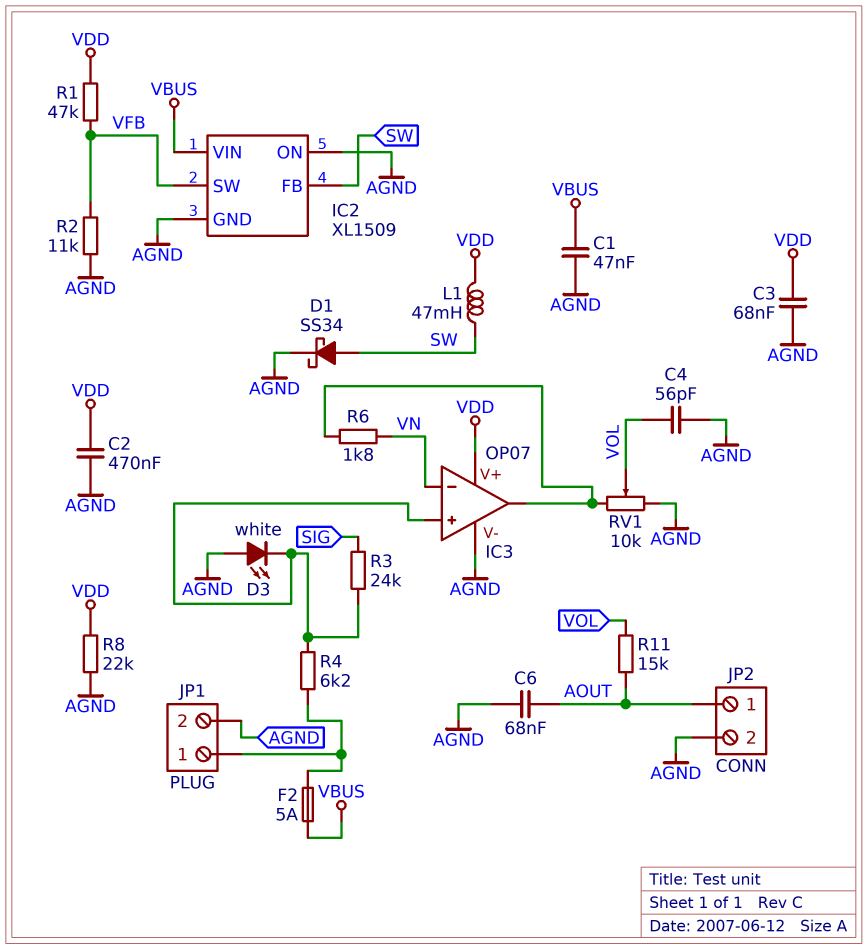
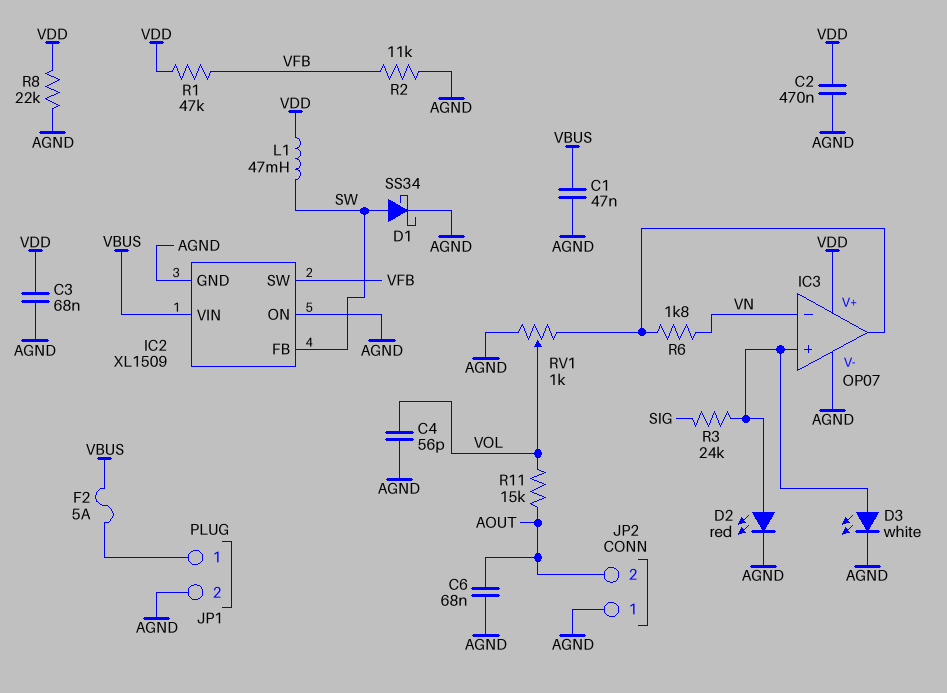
D2: none -> LED red (A IC3/in+, K AGND)
D3: LED white (A AGND, K IC3/in+) -> LED white (A IC3/in+, K AGND)
JP2 pin 1: AOUT -> AGND
JP2 pin 2: AGND -> AOUT
R4: 6.2k (IC3/in+, JP1/1) -> none
RV1: 10k (AGND, IC3/out, wiper VOL) -> 1k (AGND, IC3/out, wiper VOL)

